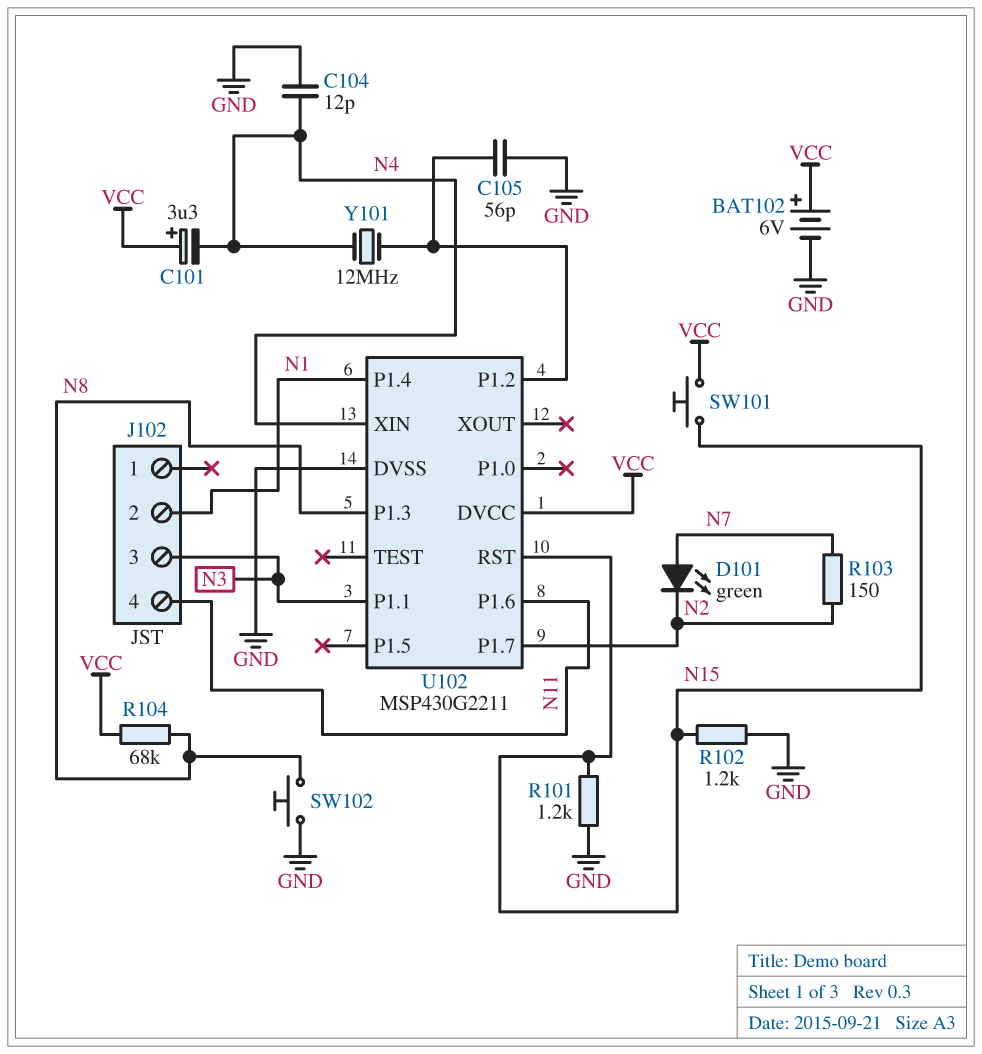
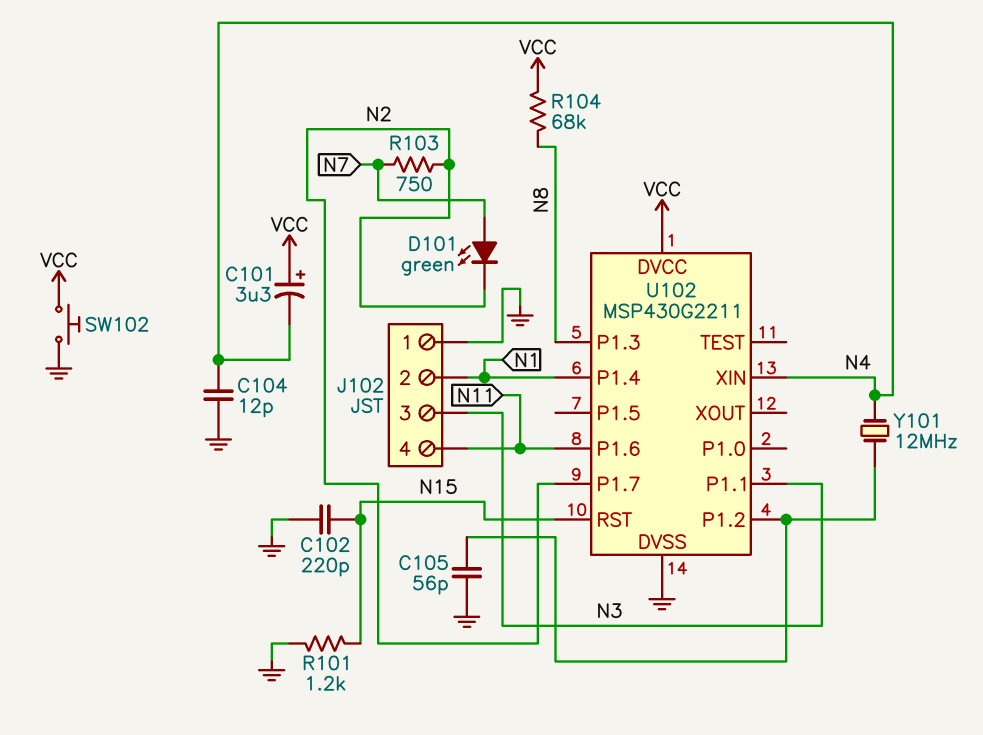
BAT102: 6V (plus VCC, minus GND) -> none
C102: none -> 220pF (GND, N15)
J102 pin 1: none -> GND
R102: 1.2k (GND, N15) -> none
R103: 150 (N2, N7) -> 750 (N2, N7)
SW101: button (N15, VCC) -> none
SW102: button (GND, N8) -> button (GND, VCC)

